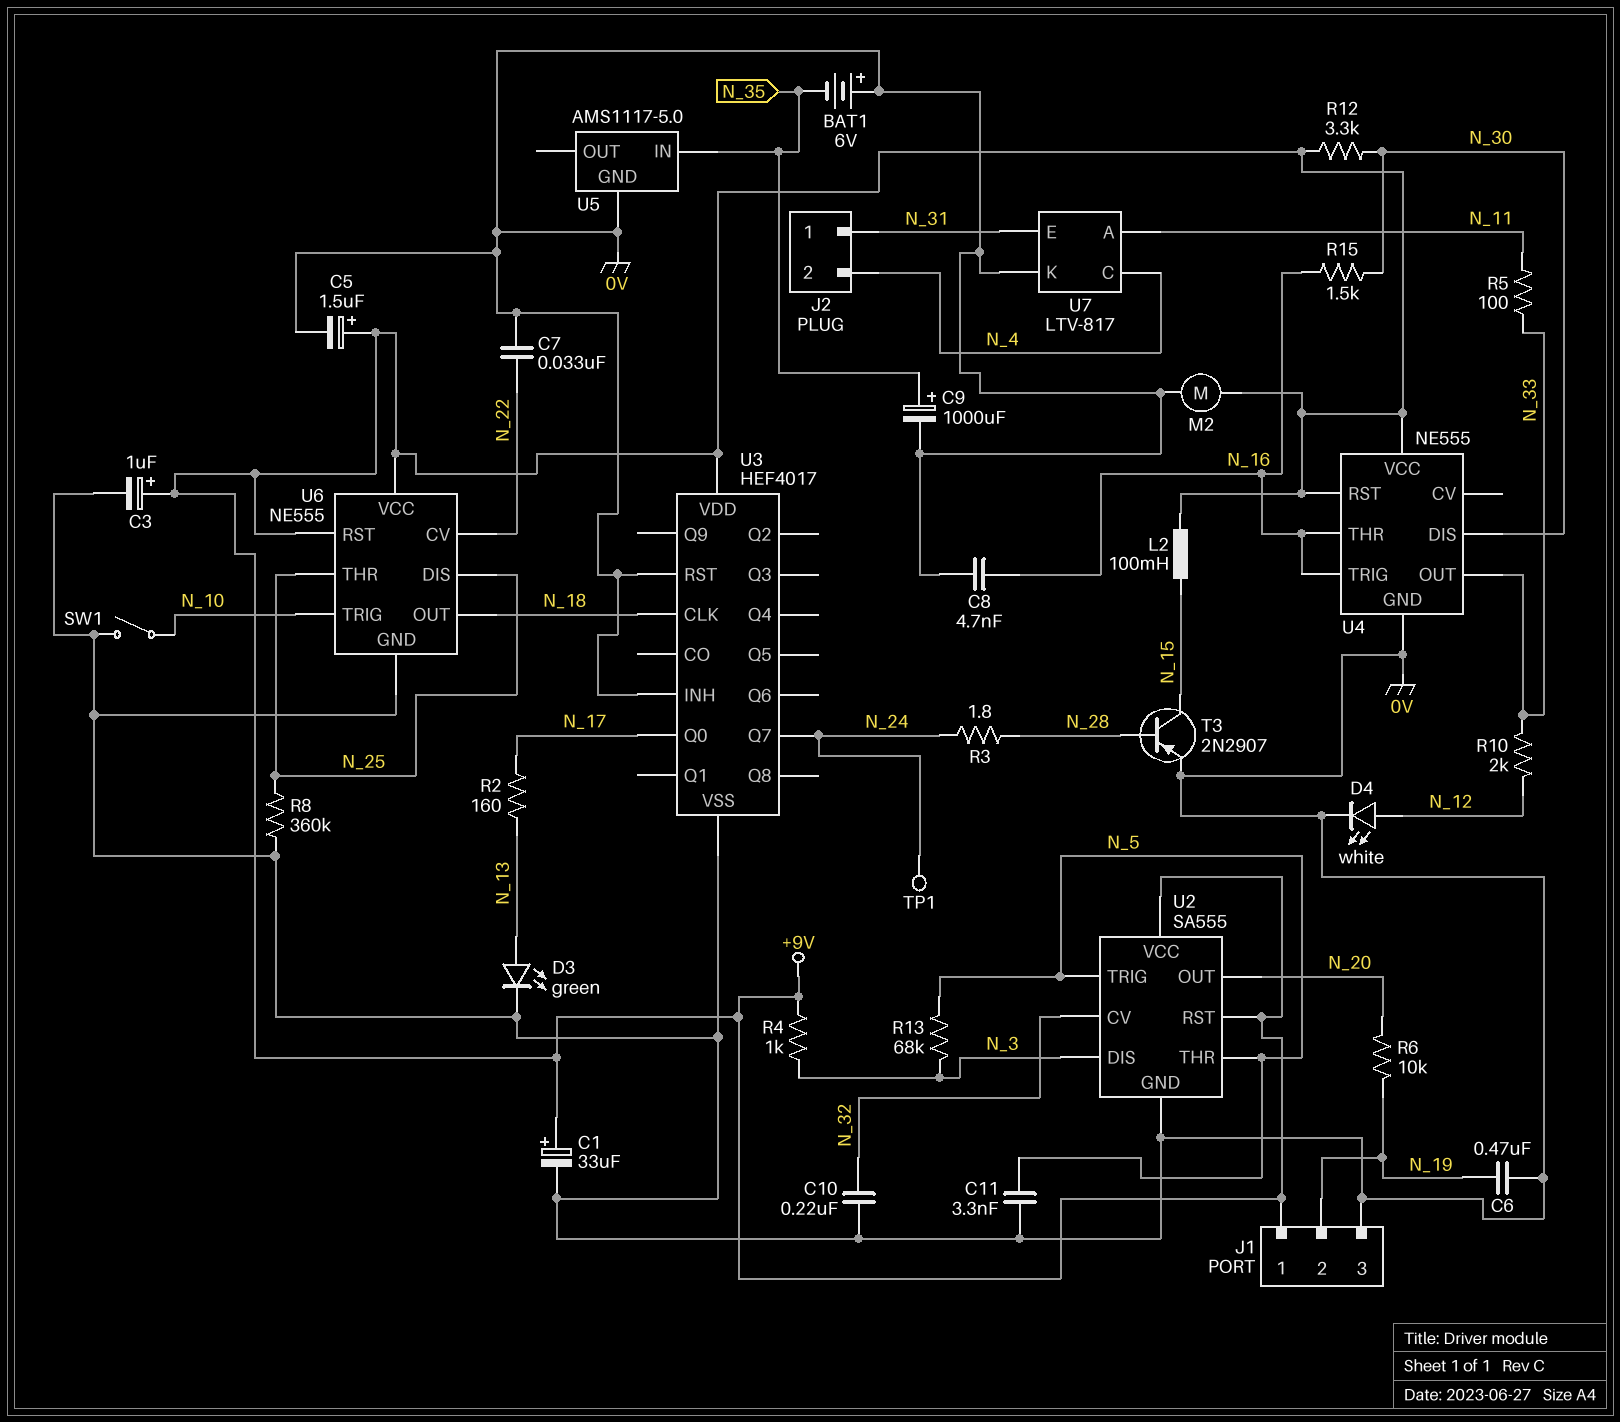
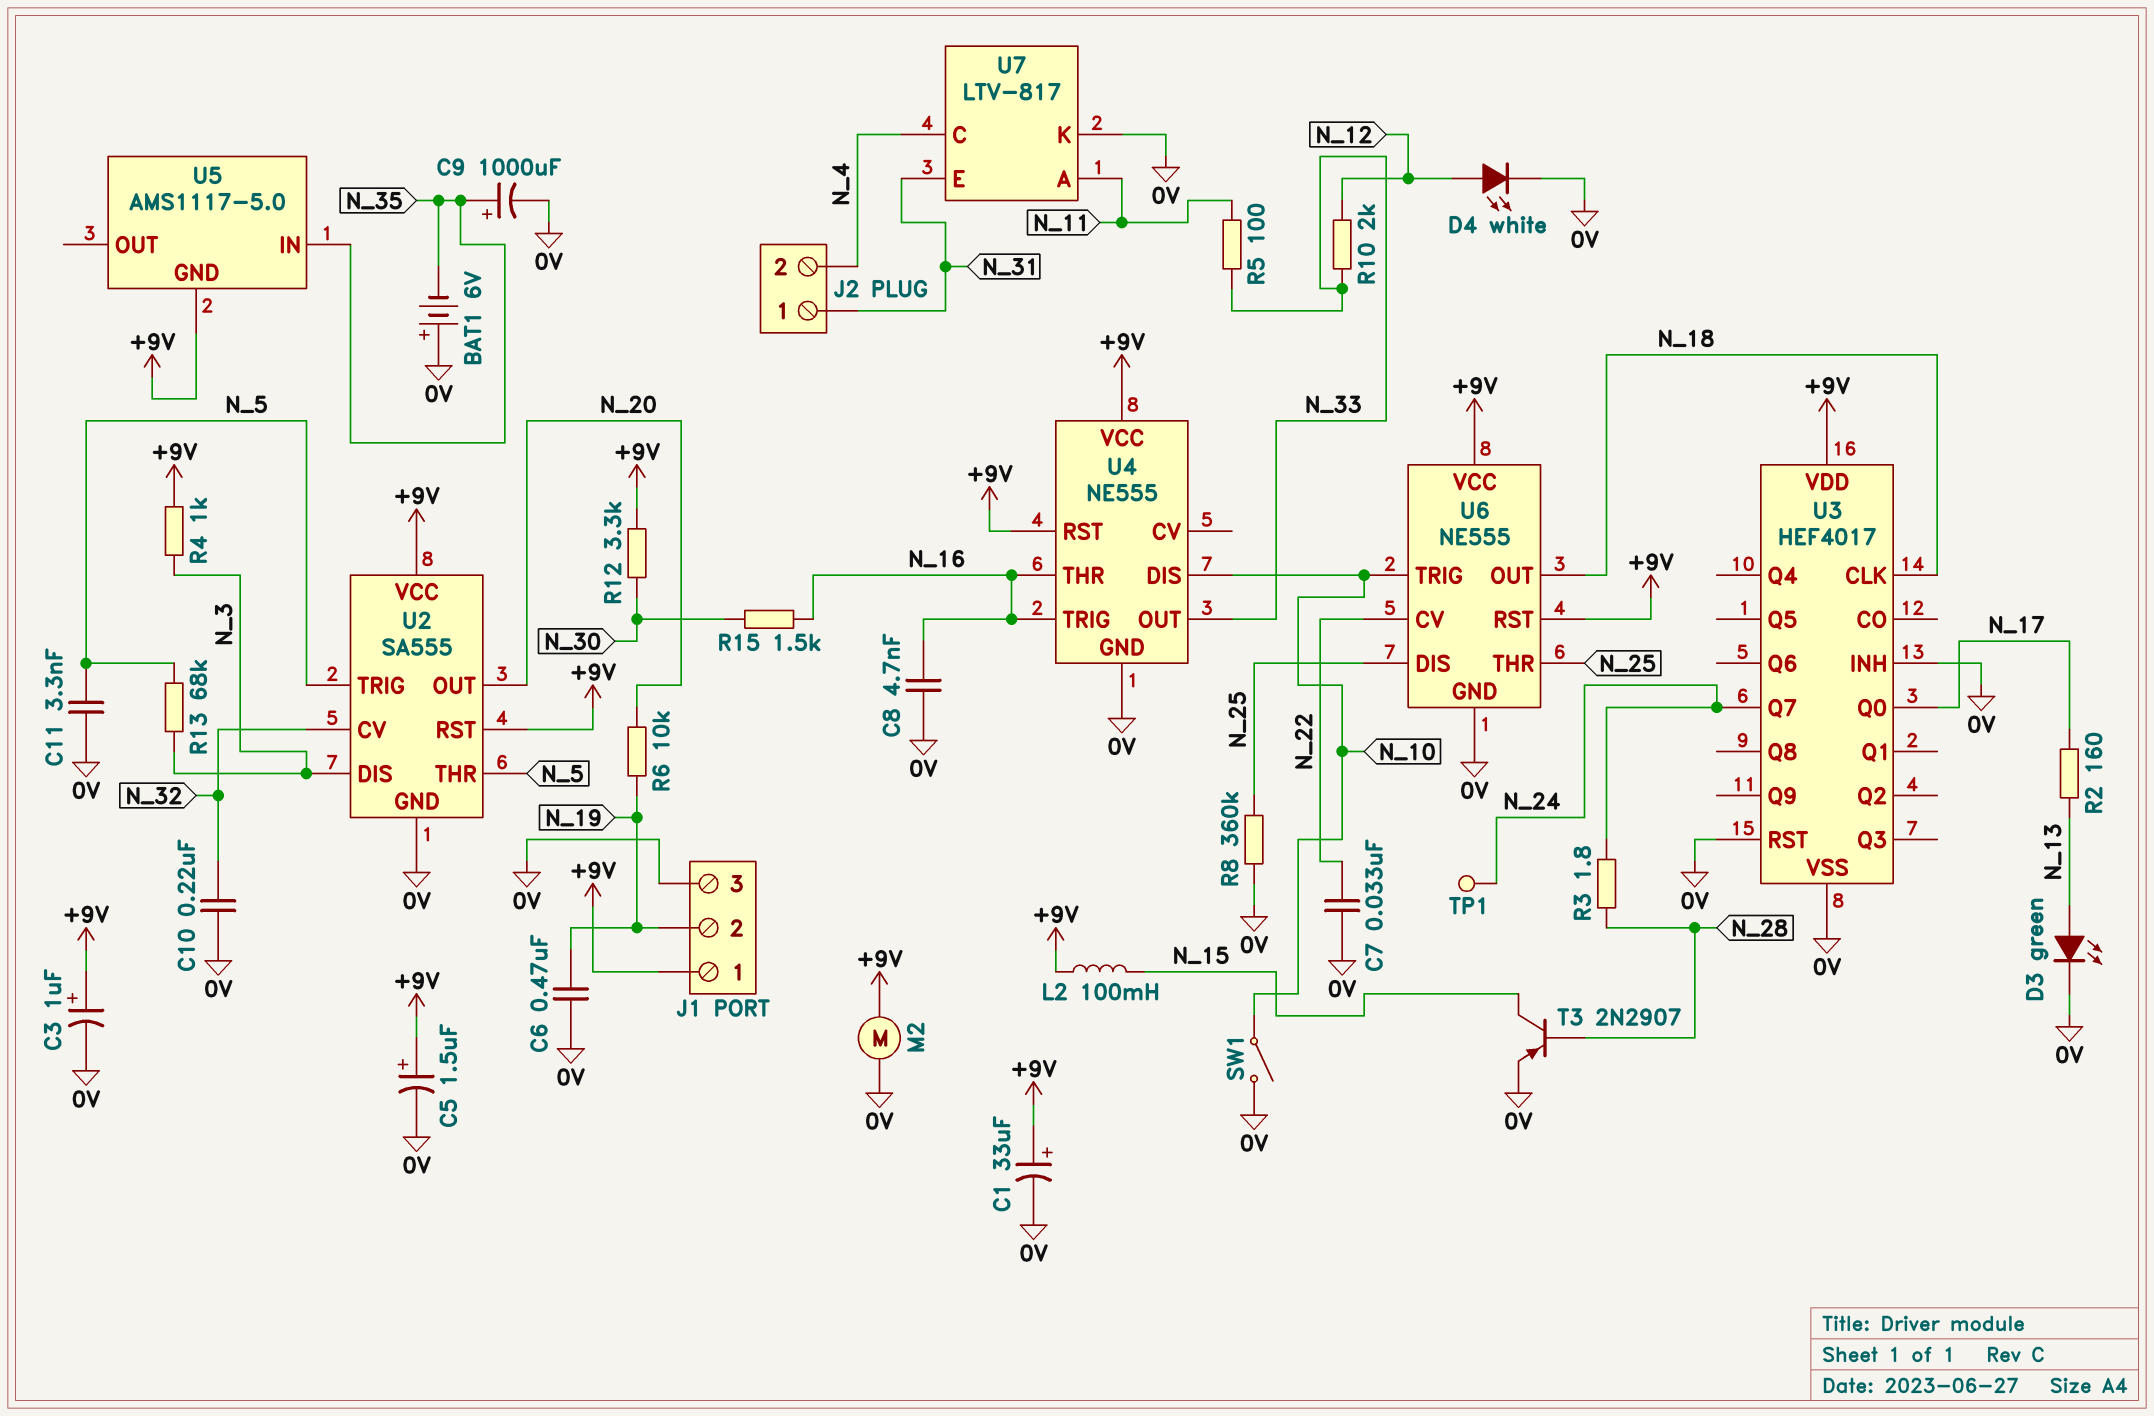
U4 pin DIS: N_30 -> N_10
U5 pin GND: 0V -> +9V

